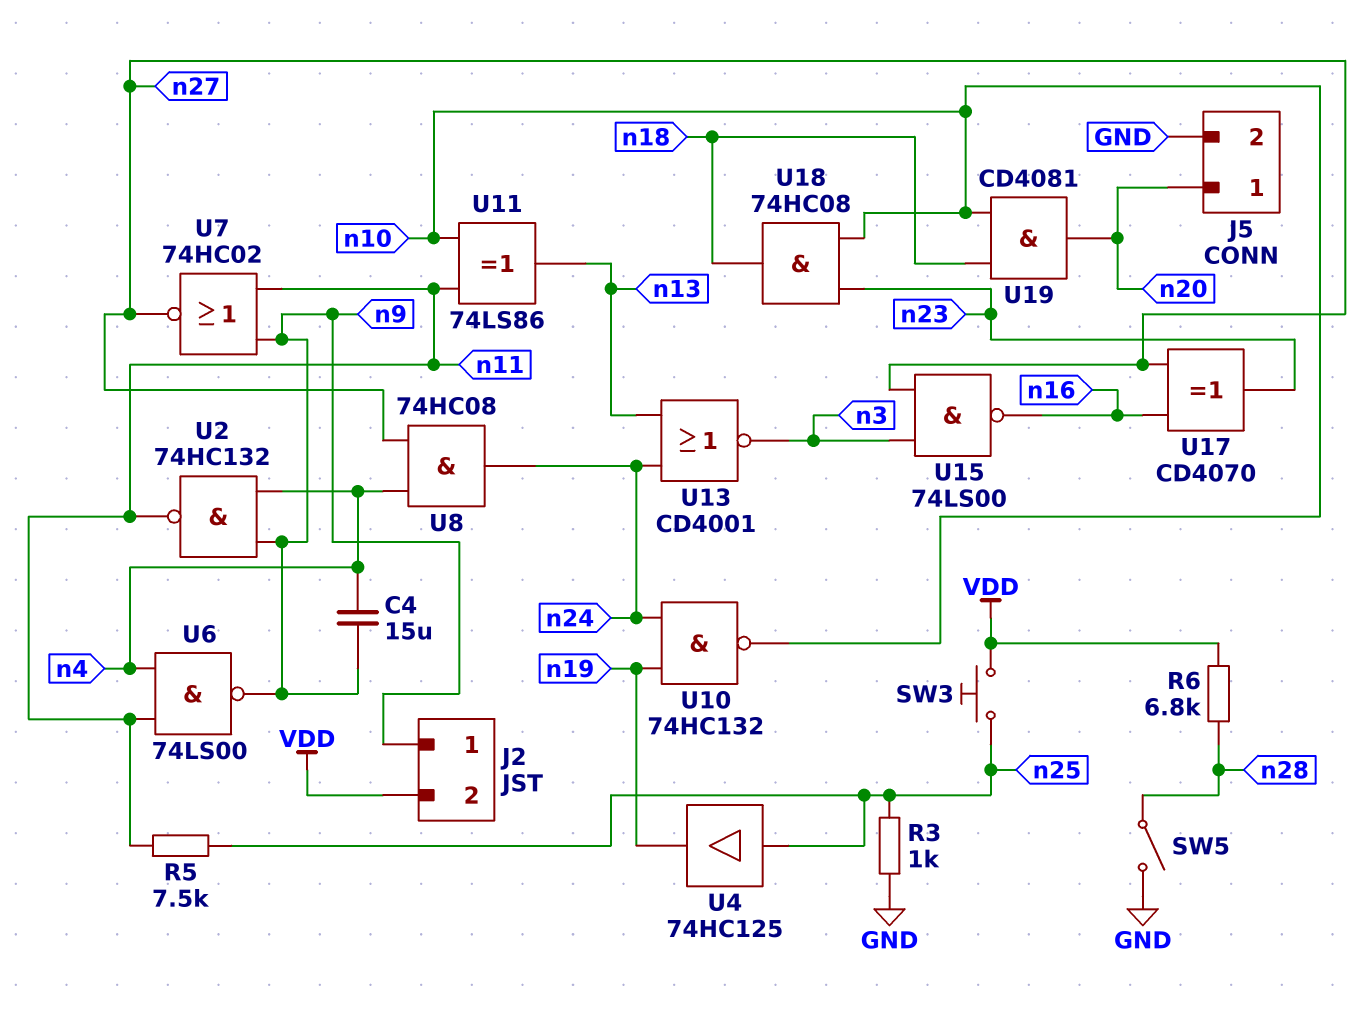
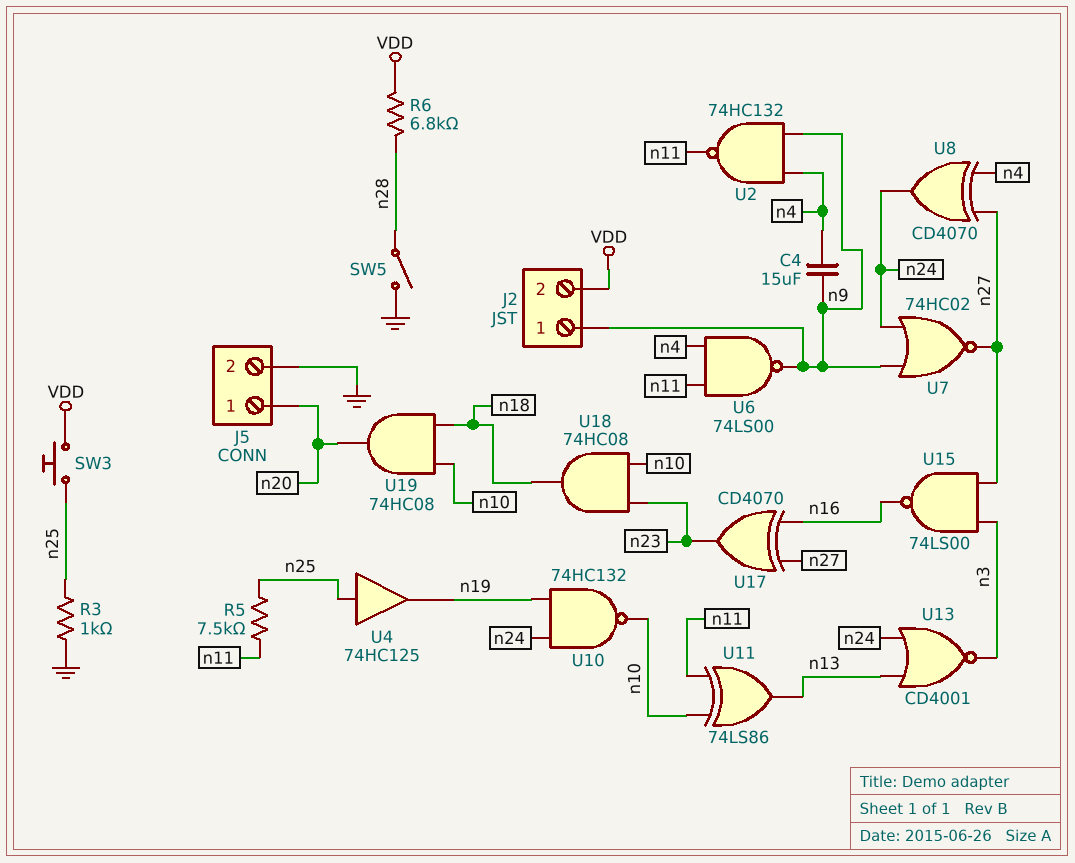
U7: NOR 74HC02 (in n9, in n11, out n27) -> NOR 74HC02 (in n9, in n24, out n27)
U8: AND 74HC08 (in n4, in n27, out n24) -> XOR CD4070 (in n4, in n27, out n24)
U19: AND CD4081 (in n10, in n18, out n20) -> AND 74HC08 (in n10, in n18, out n20)

